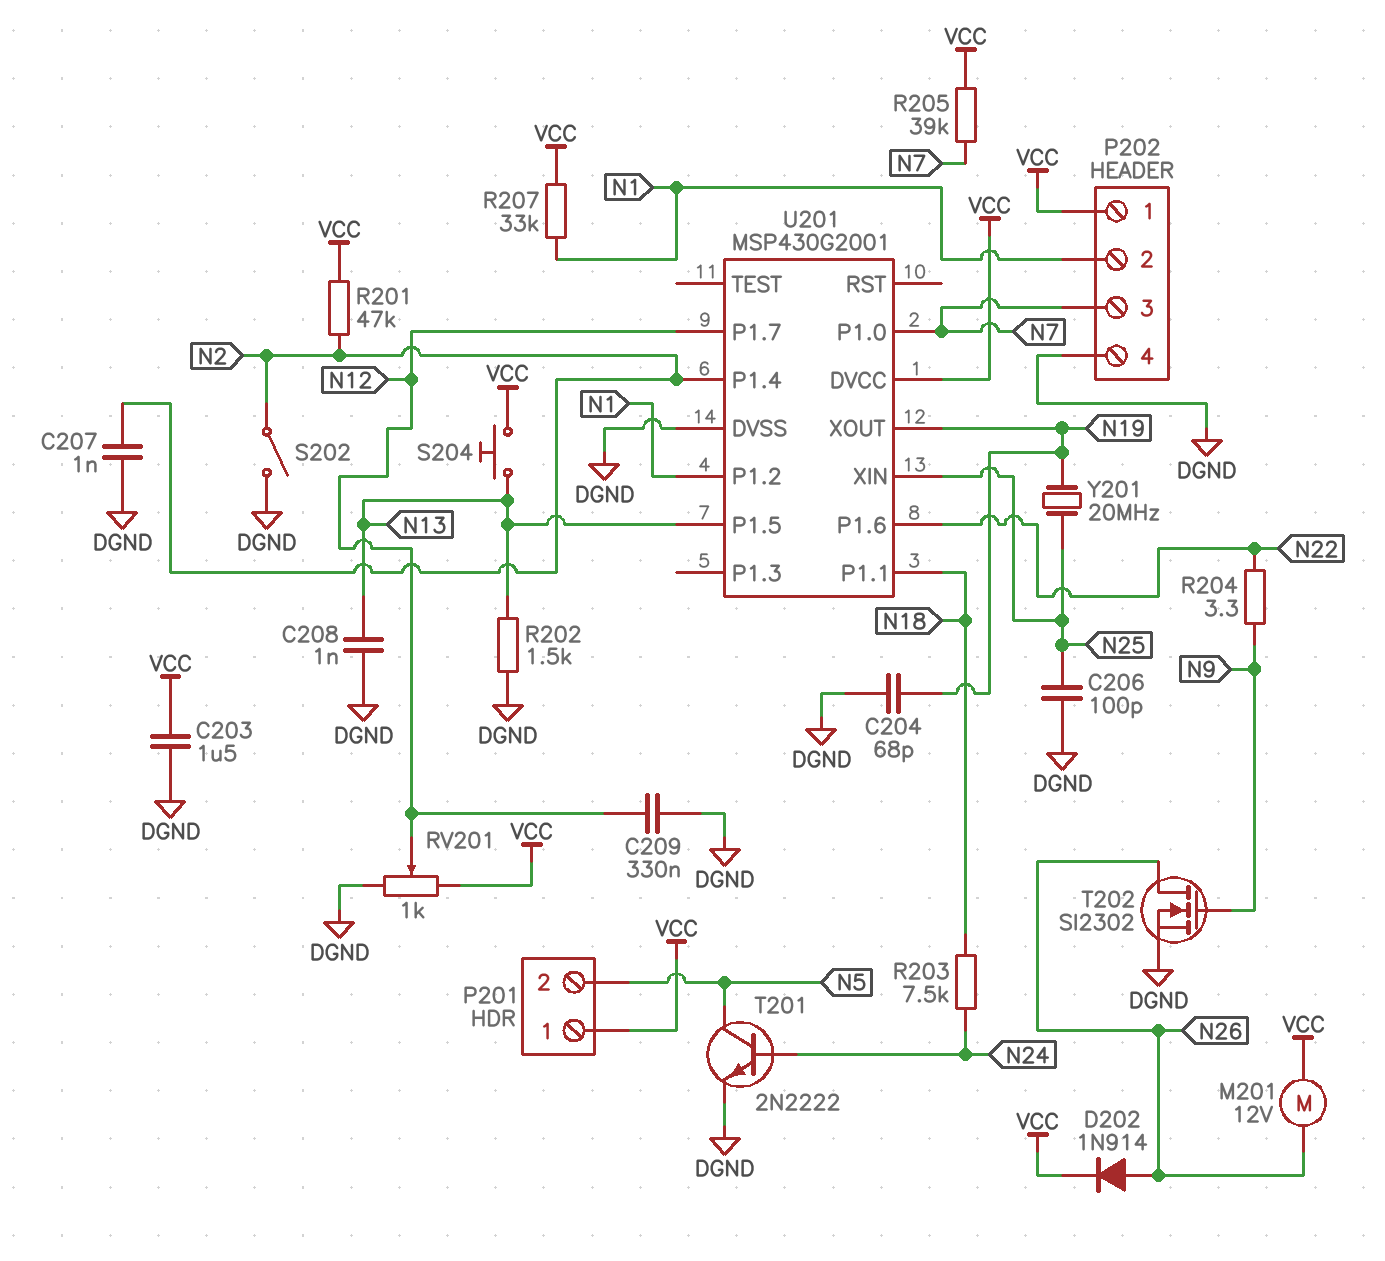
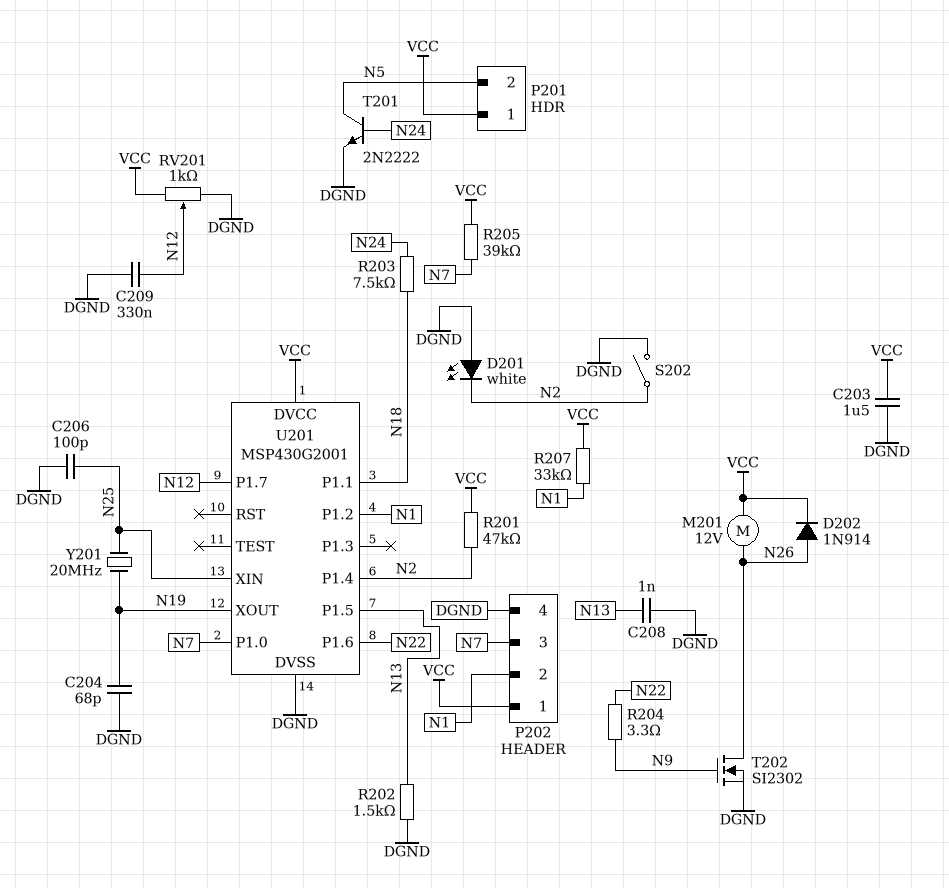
C207: 1nF (DGND, N2) -> none
D201: none -> LED white (A DGND, K N2)
S204: button (N13, VCC) -> none

